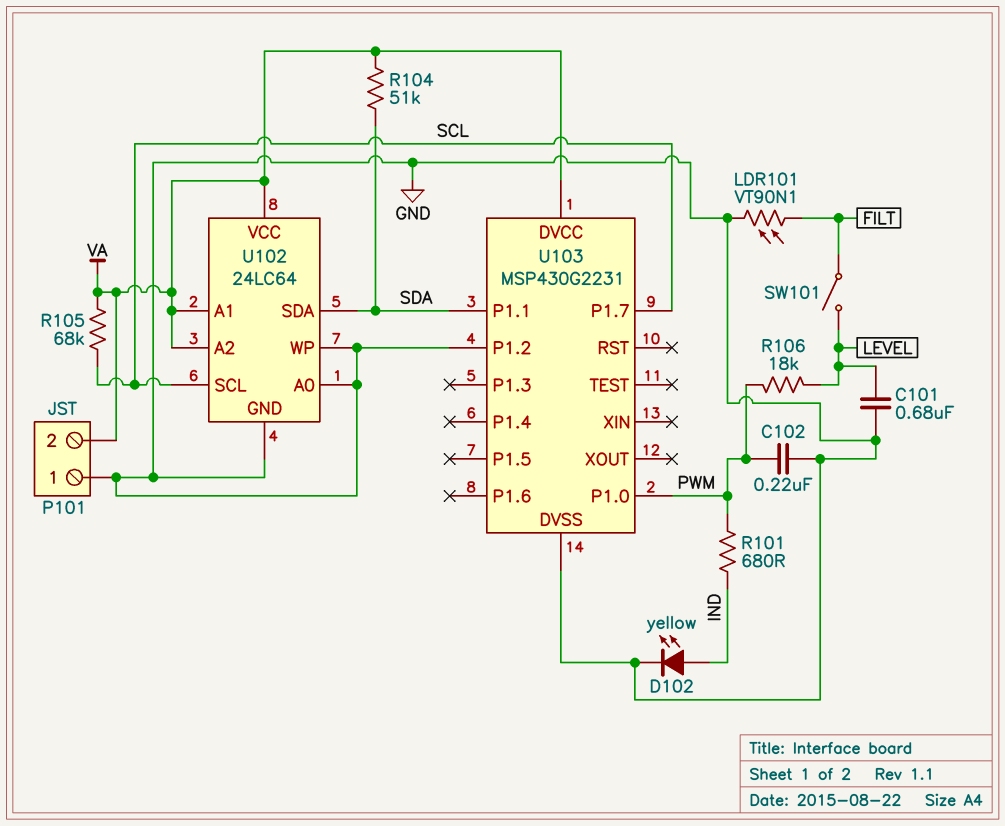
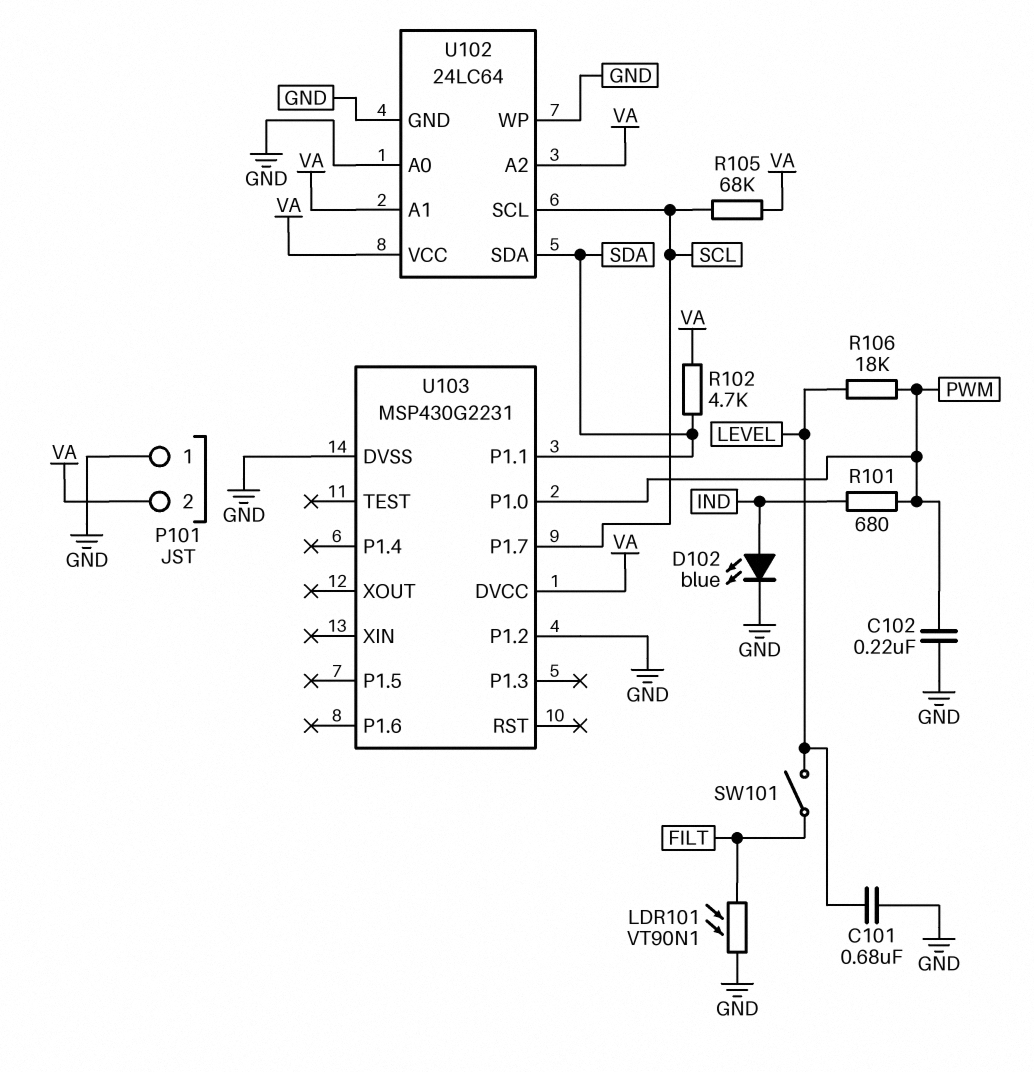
D102: LED yellow (A IND, K GND) -> LED blue (A IND, K GND)
R102: none -> 4.7k (SDA, VA)
R104: 51k (SDA, VA) -> none

